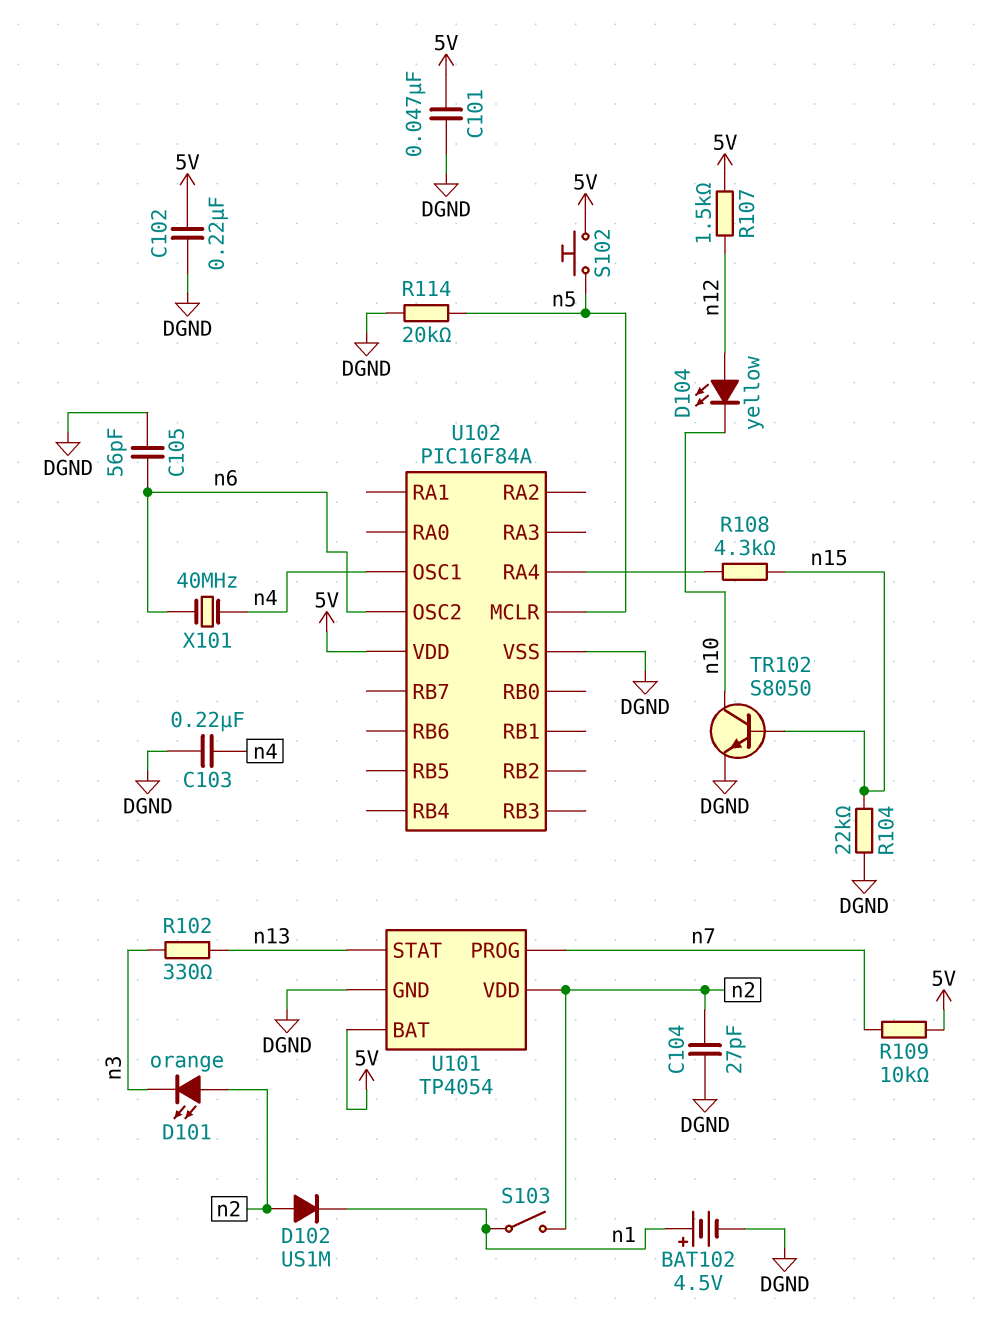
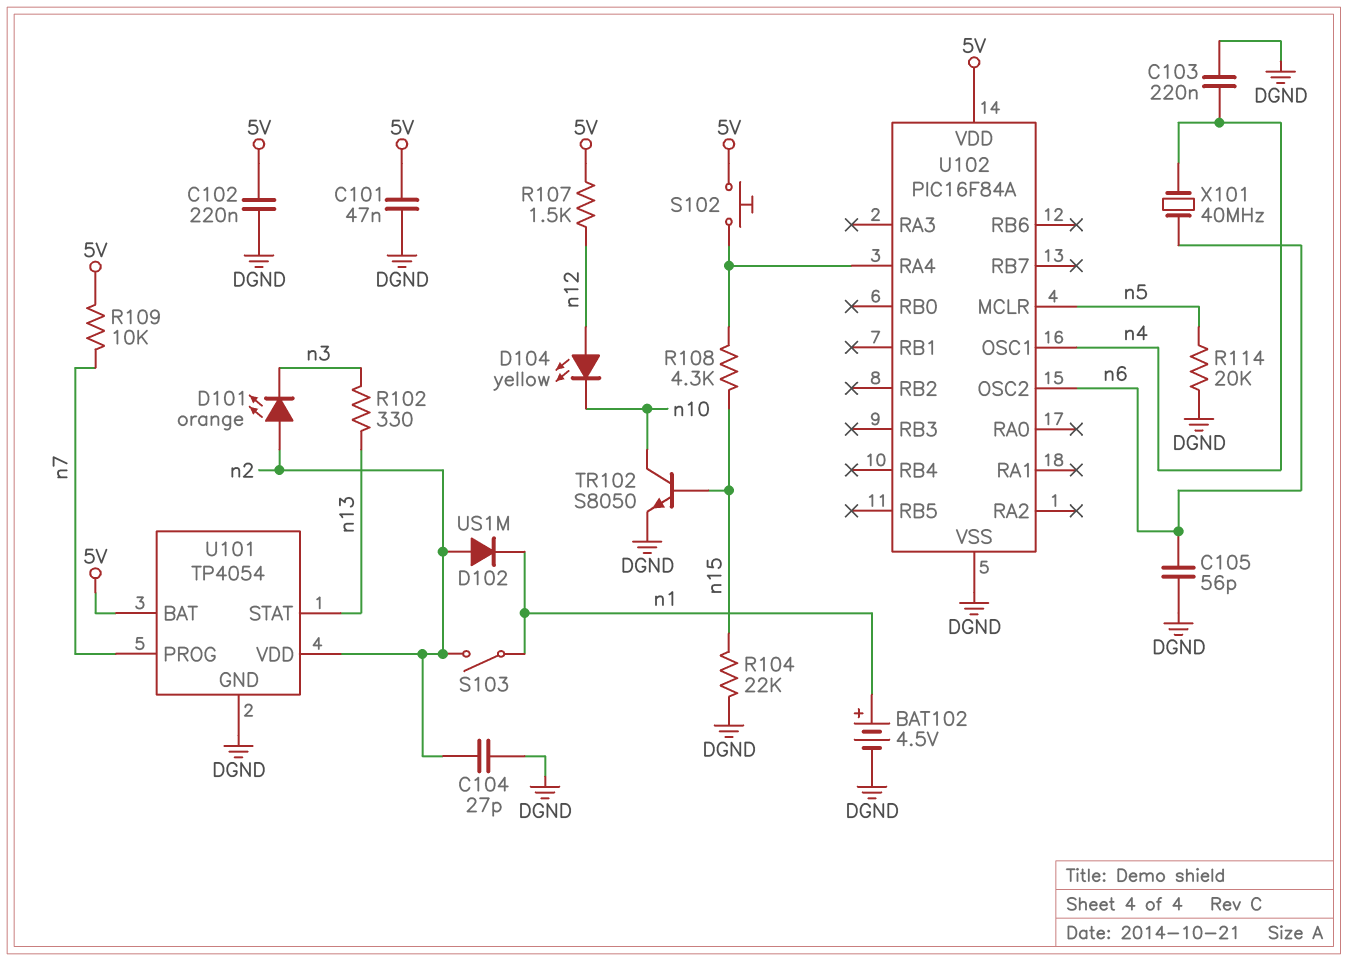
S102: button (5V, n5) -> button (5V, U102/RA4)

